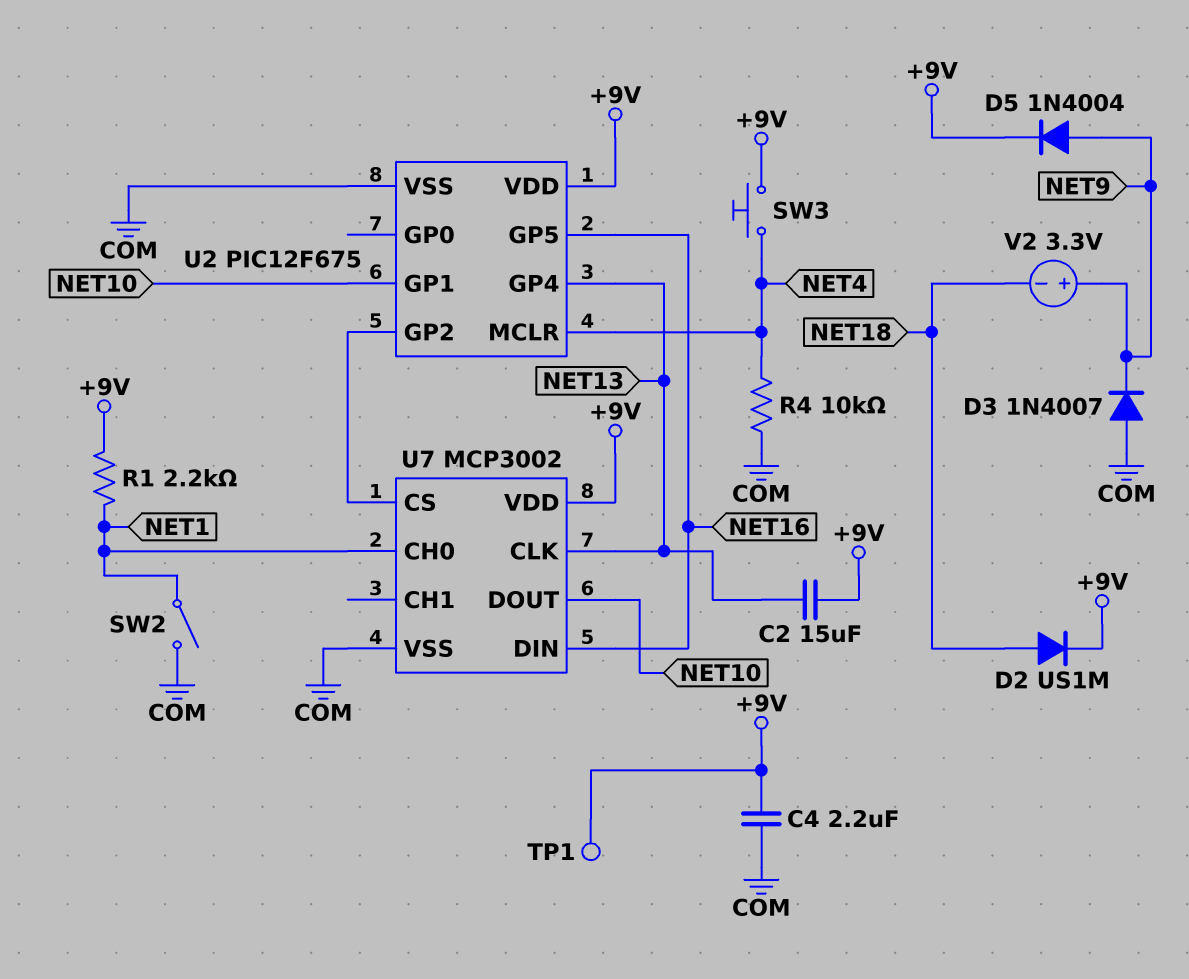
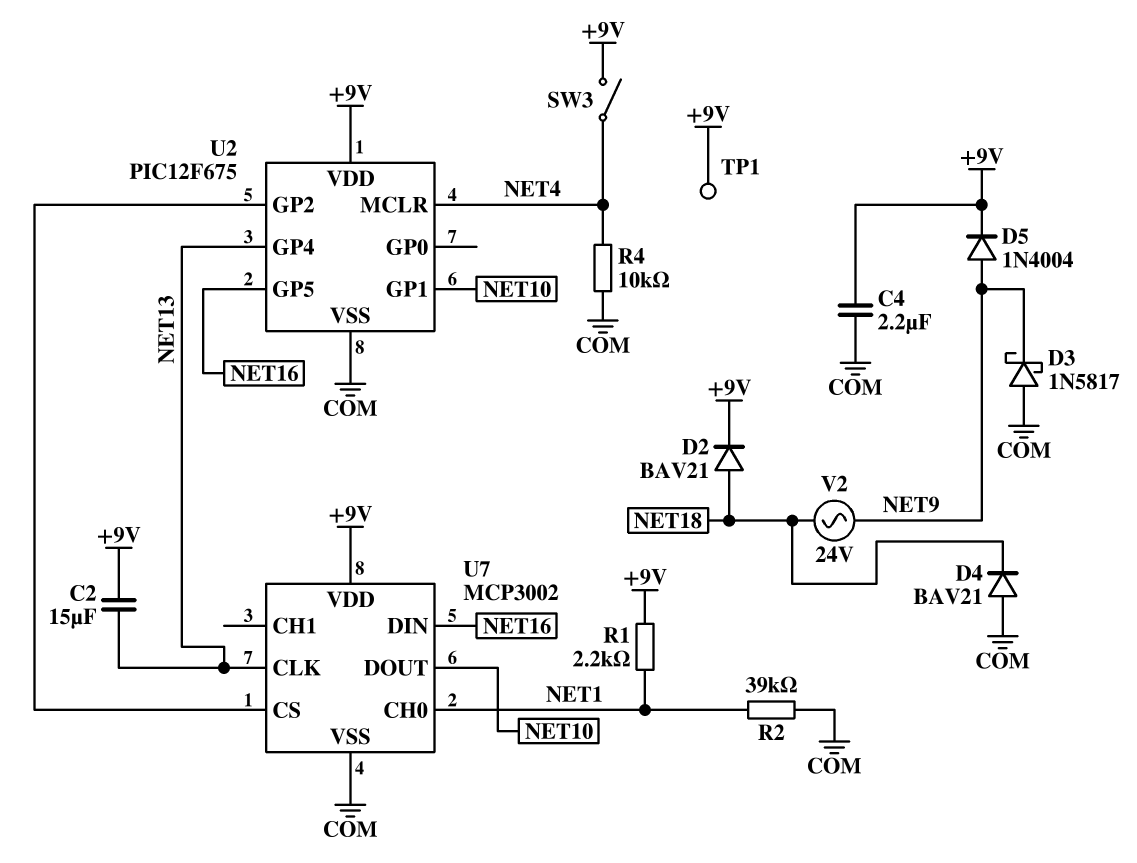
D2: diode US1M (A NET18, K +9V) -> diode BAV21 (A NET18, K +9V)
D3: diode 1N4007 (A COM, K NET9) -> schottky 1N5817 (A COM, K NET9)
D4: none -> diode BAV21 (A COM, K NET18)
R2: none -> 39k (COM, NET1)
SW2: switch (COM, NET1) -> none
SW3: button (+9V, NET4) -> switch (+9V, NET4)
V2: 3.3V (plus NET9, minus NET18) -> AC 24V (NET9, NET18)

